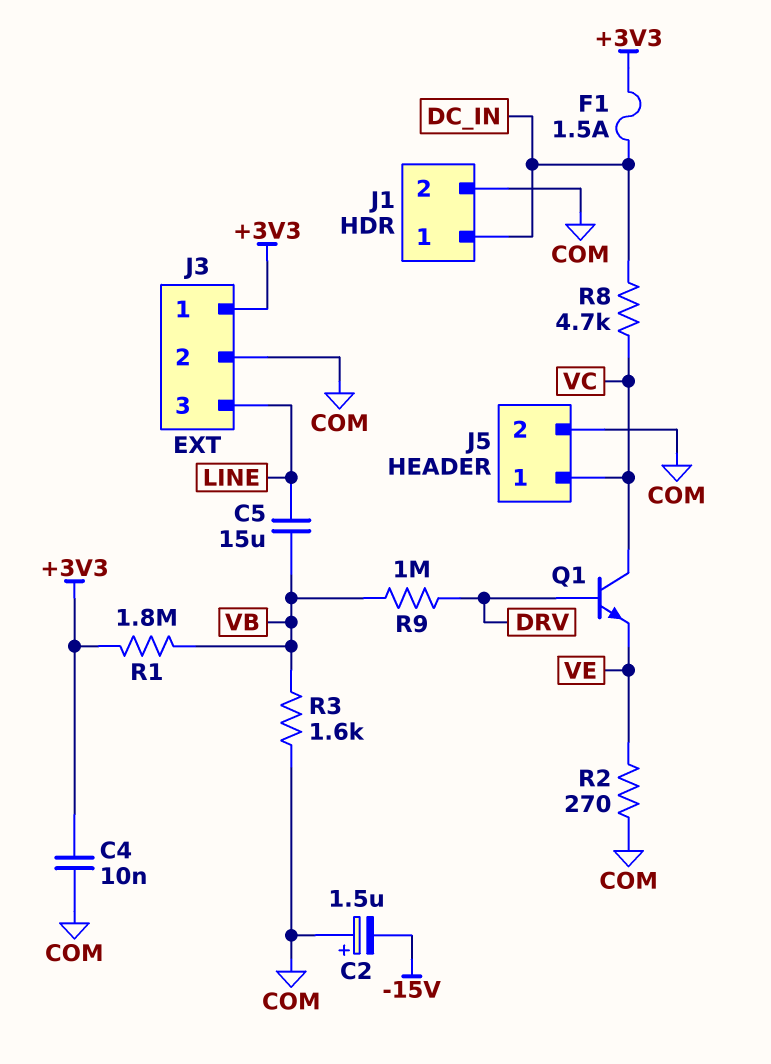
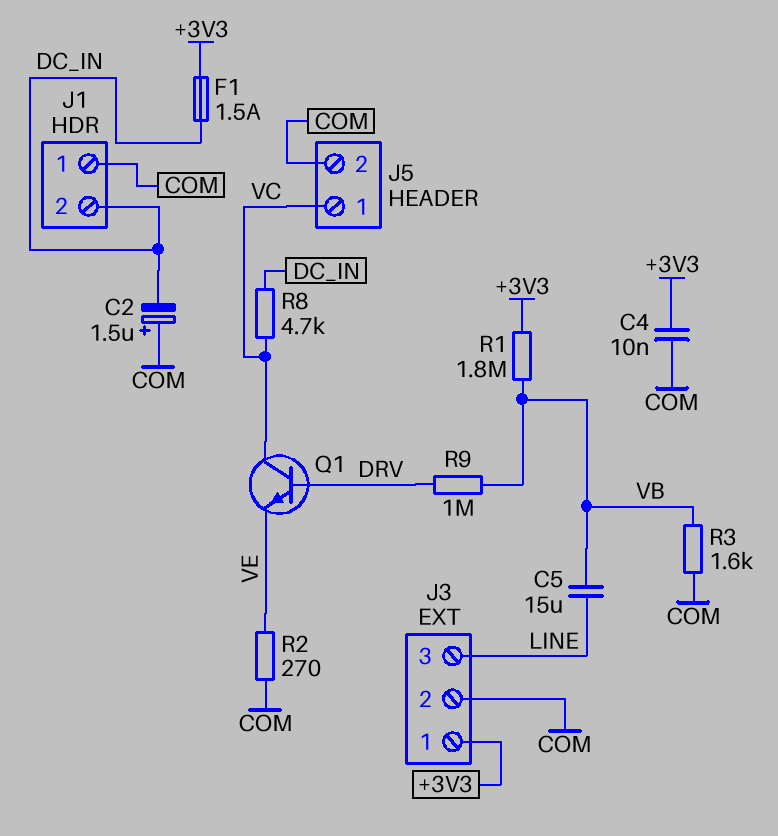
C2: 1.5uF (plus COM, minus -15V) -> 1.5uF (plus COM, minus DC_IN)
J1 pin 1: DC_IN -> COM
J1 pin 2: COM -> DC_IN

